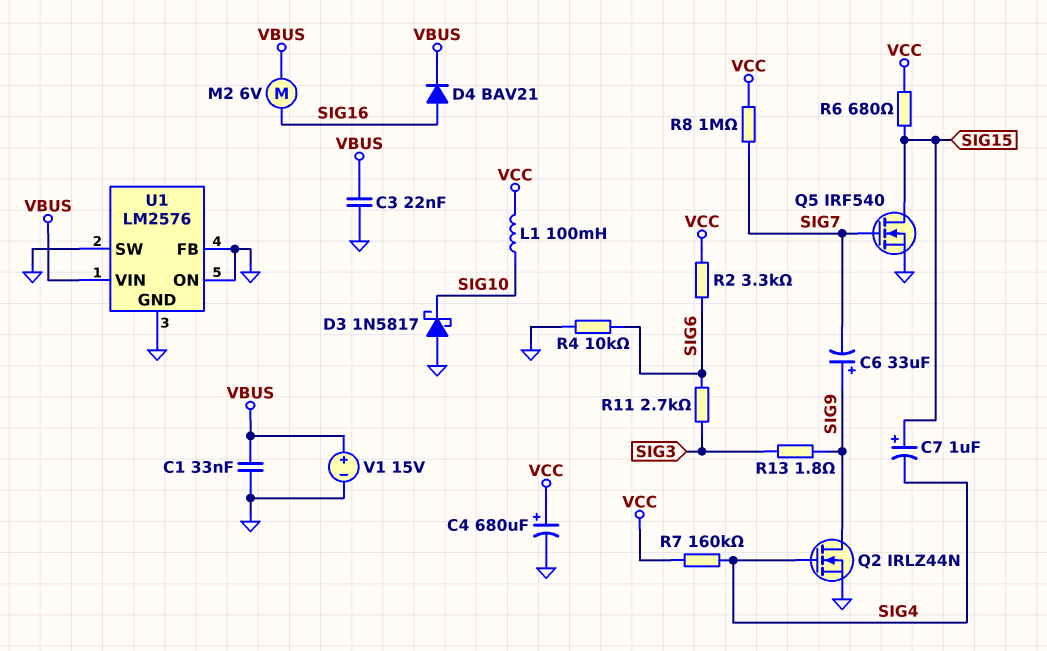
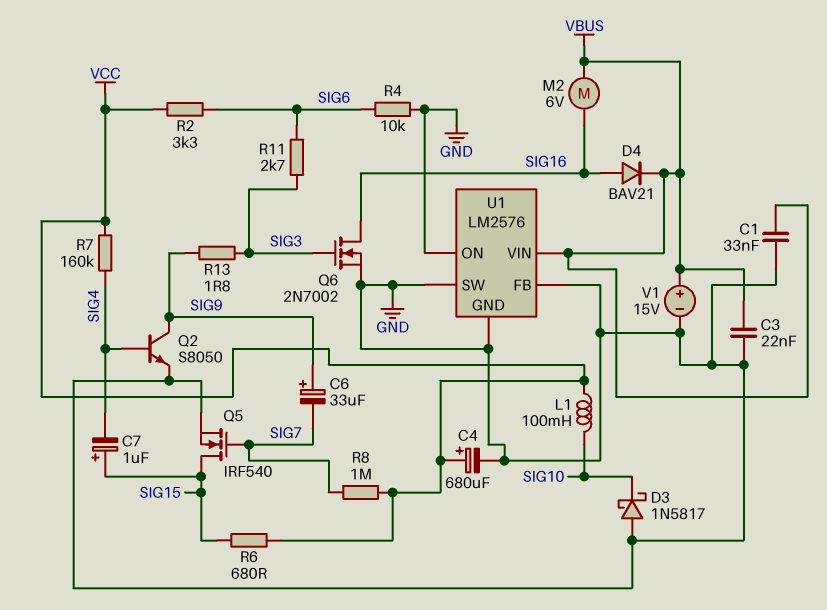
Q2: NMOS IRLZ44N (G SIG4, D SIG9, S GND) -> NPN S8050 (B SIG4, C SIG9, E GND)
Q6: none -> NMOS 2N7002 (G SIG3, D SIG16, S GND)

